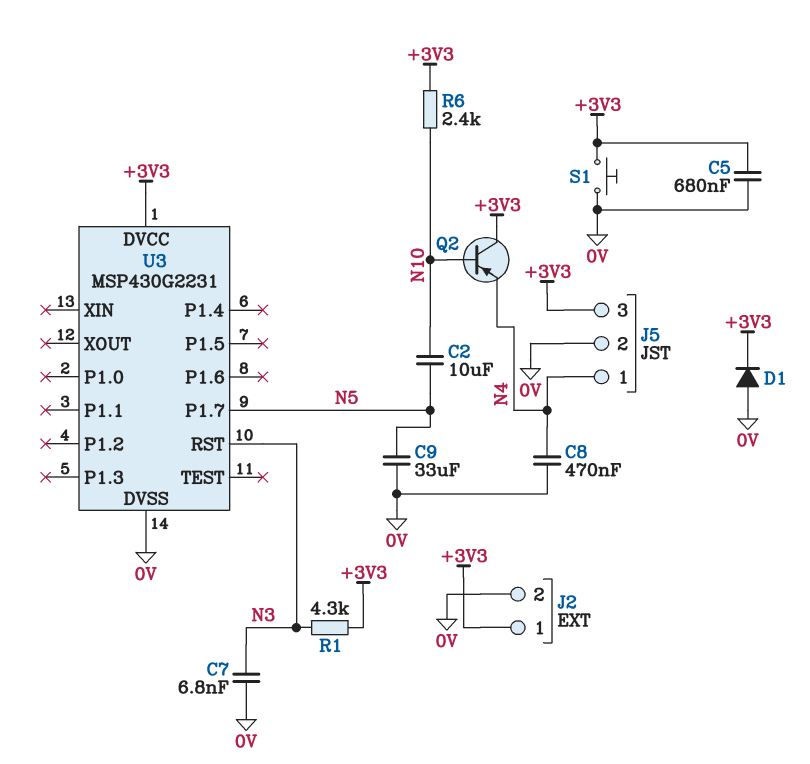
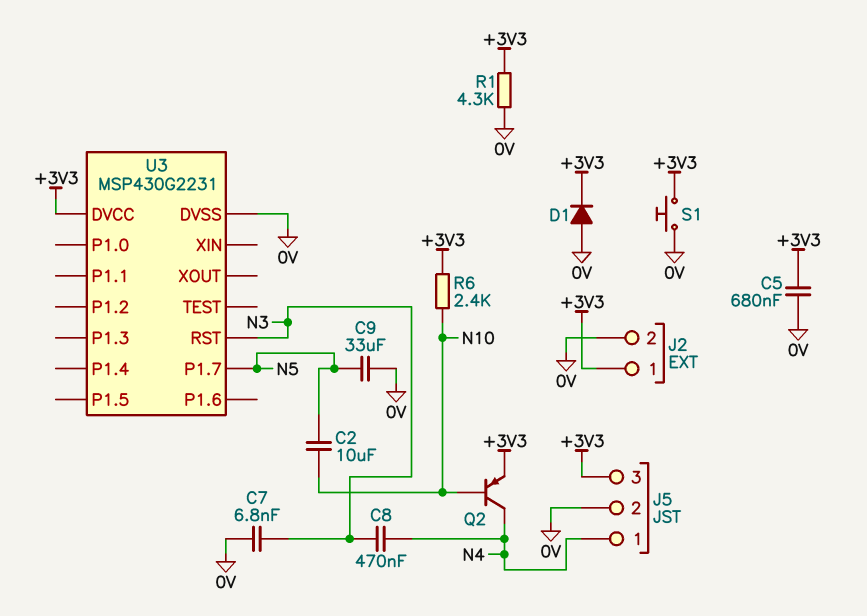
C8: 470nF (0V, N4) -> 470nF (N3, N4)
Q2: PNP (B N10, C +3V3, E N4) -> PNP (B N10, C N4, E +3V3)
R1: 4.3k (+3V3, N3) -> 4.3k (+3V3, 0V)

